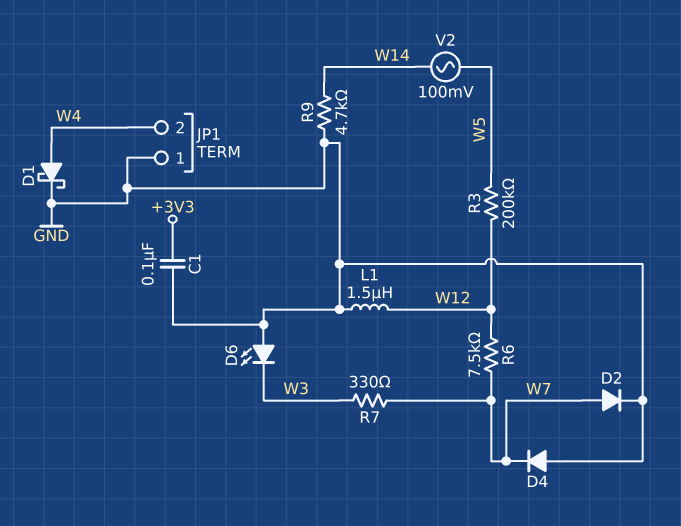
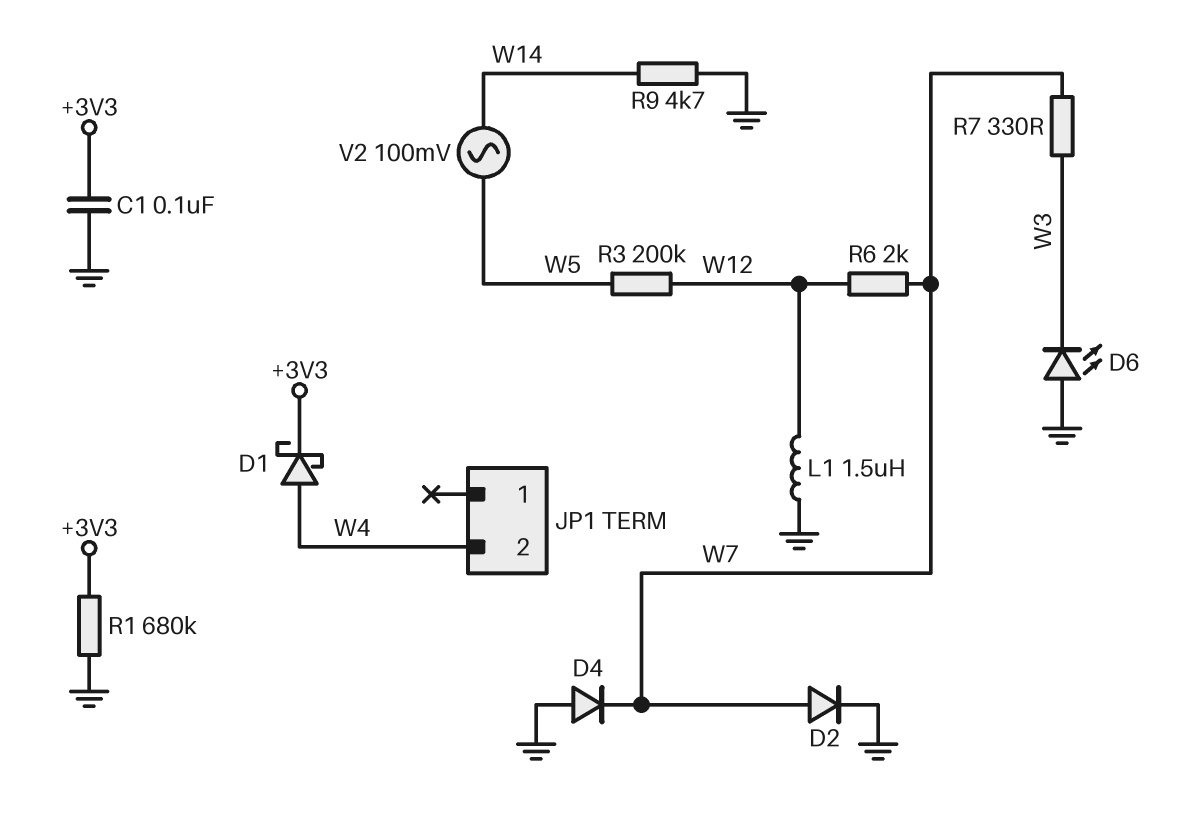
D1: schottky (A W4, K GND) -> schottky (A W4, K +3V3)
JP1 pin 1: GND -> none
R1: none -> 680k (+3V3, GND)
R6: 7.5k (W7, W12) -> 2k (W7, W12)

